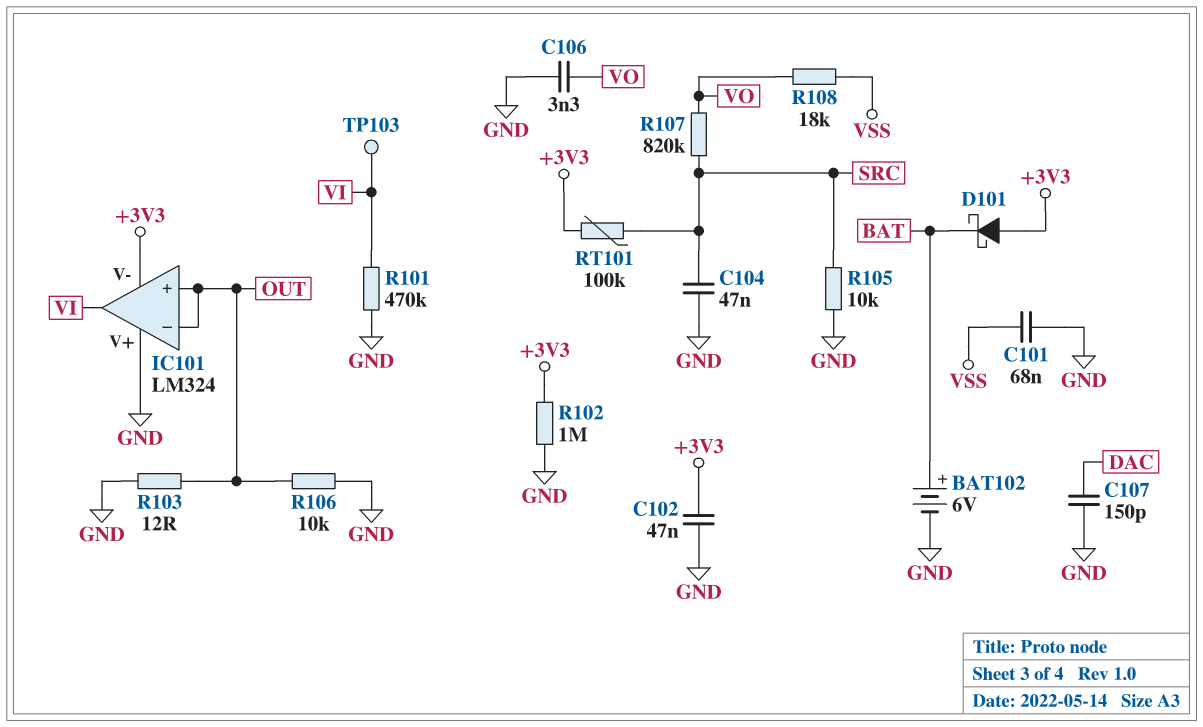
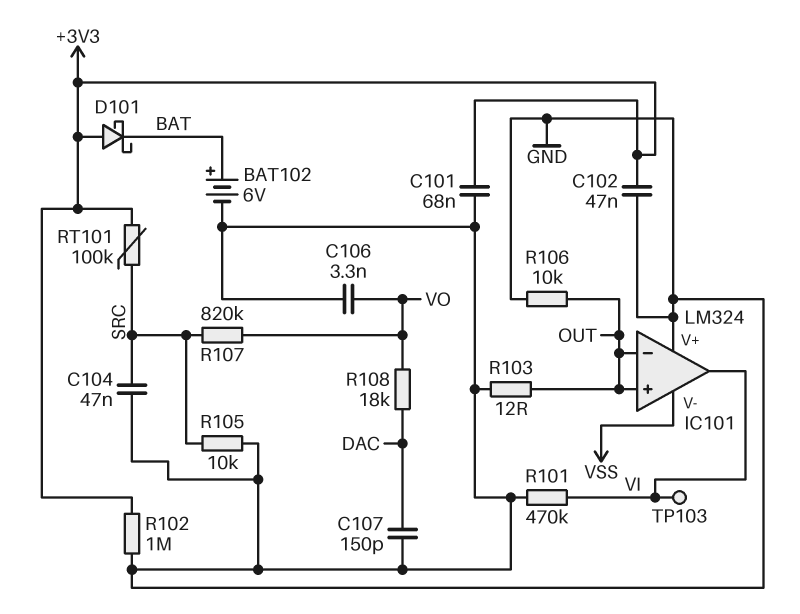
C101: 68nF (GND, VSS) -> 68nF (+3V3, GND)
IC101 pin V-: +3V3 -> VSS
R108: 18k (VO, VSS) -> 18k (DAC, VO)

